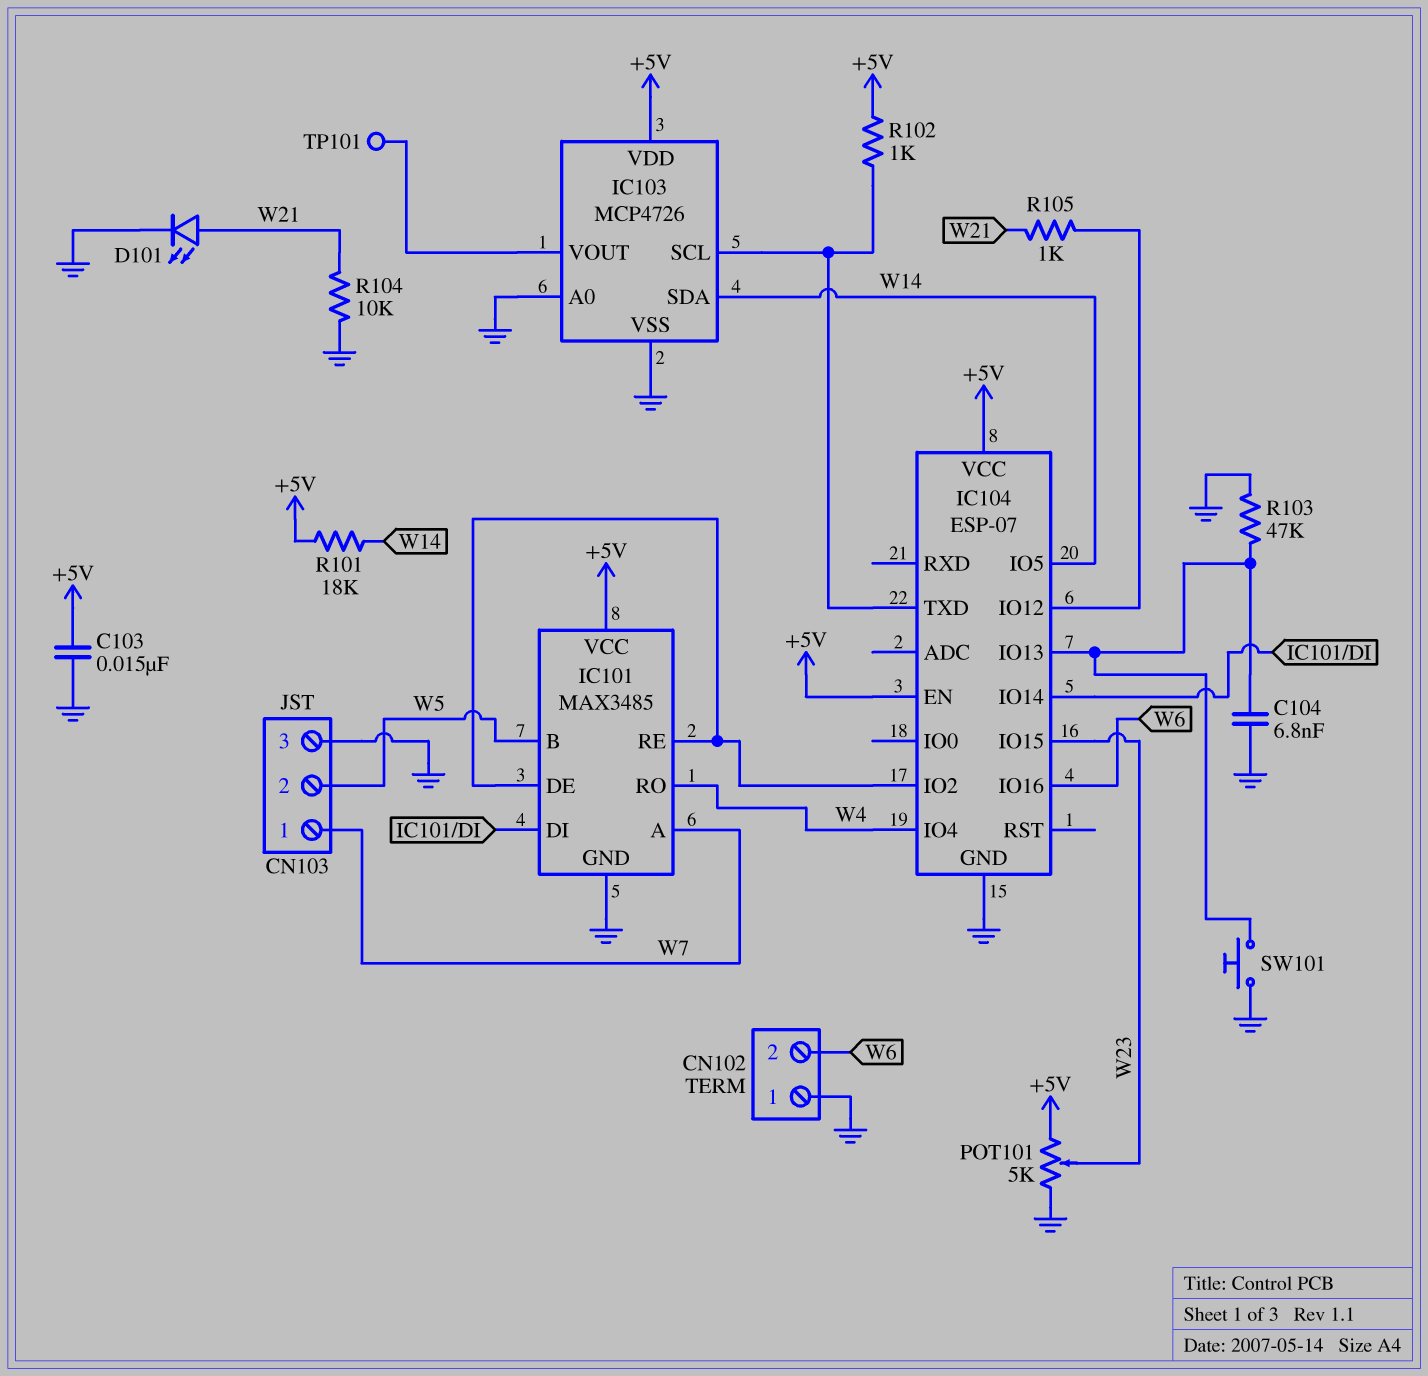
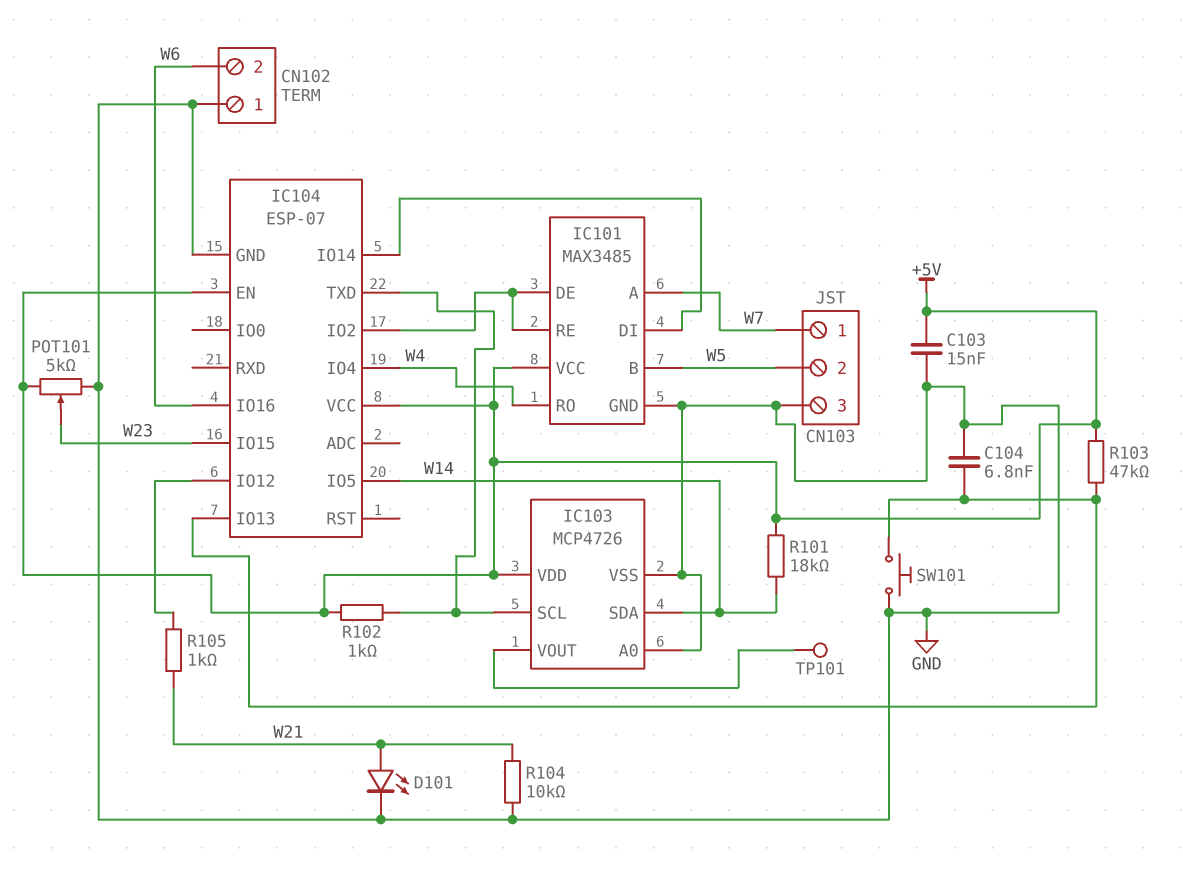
R103: 47k (GND, IC104/IO13) -> 47k (+5V, IC104/IO13)

